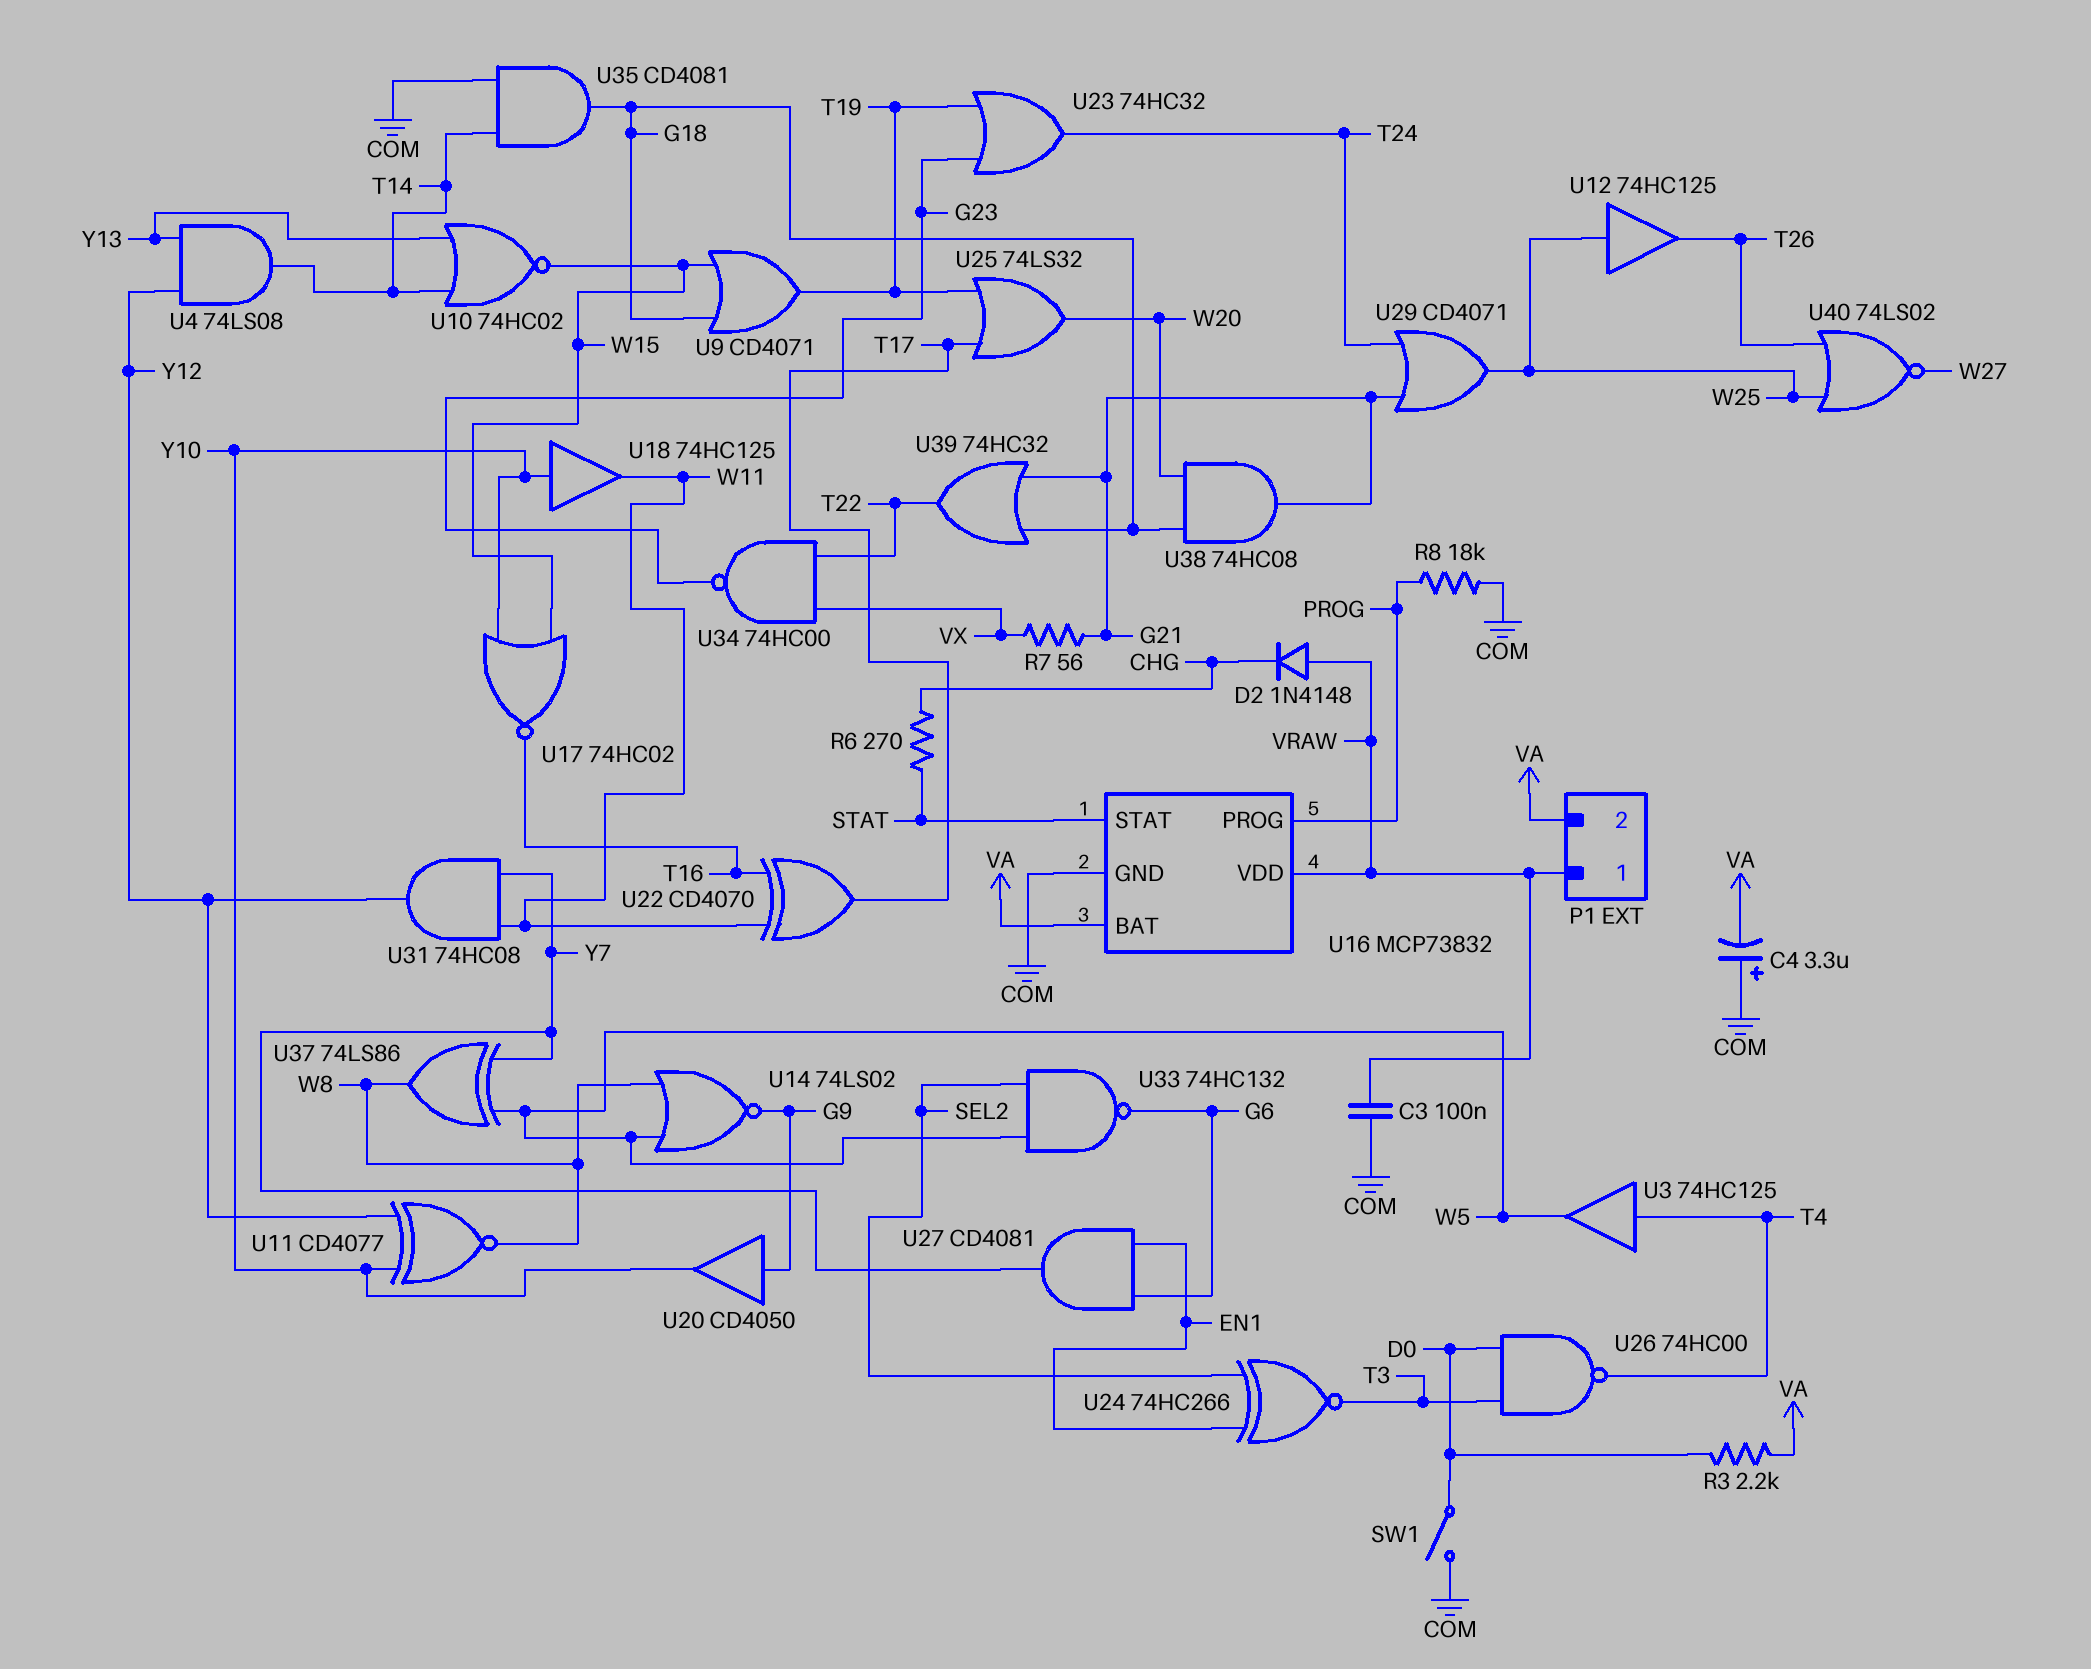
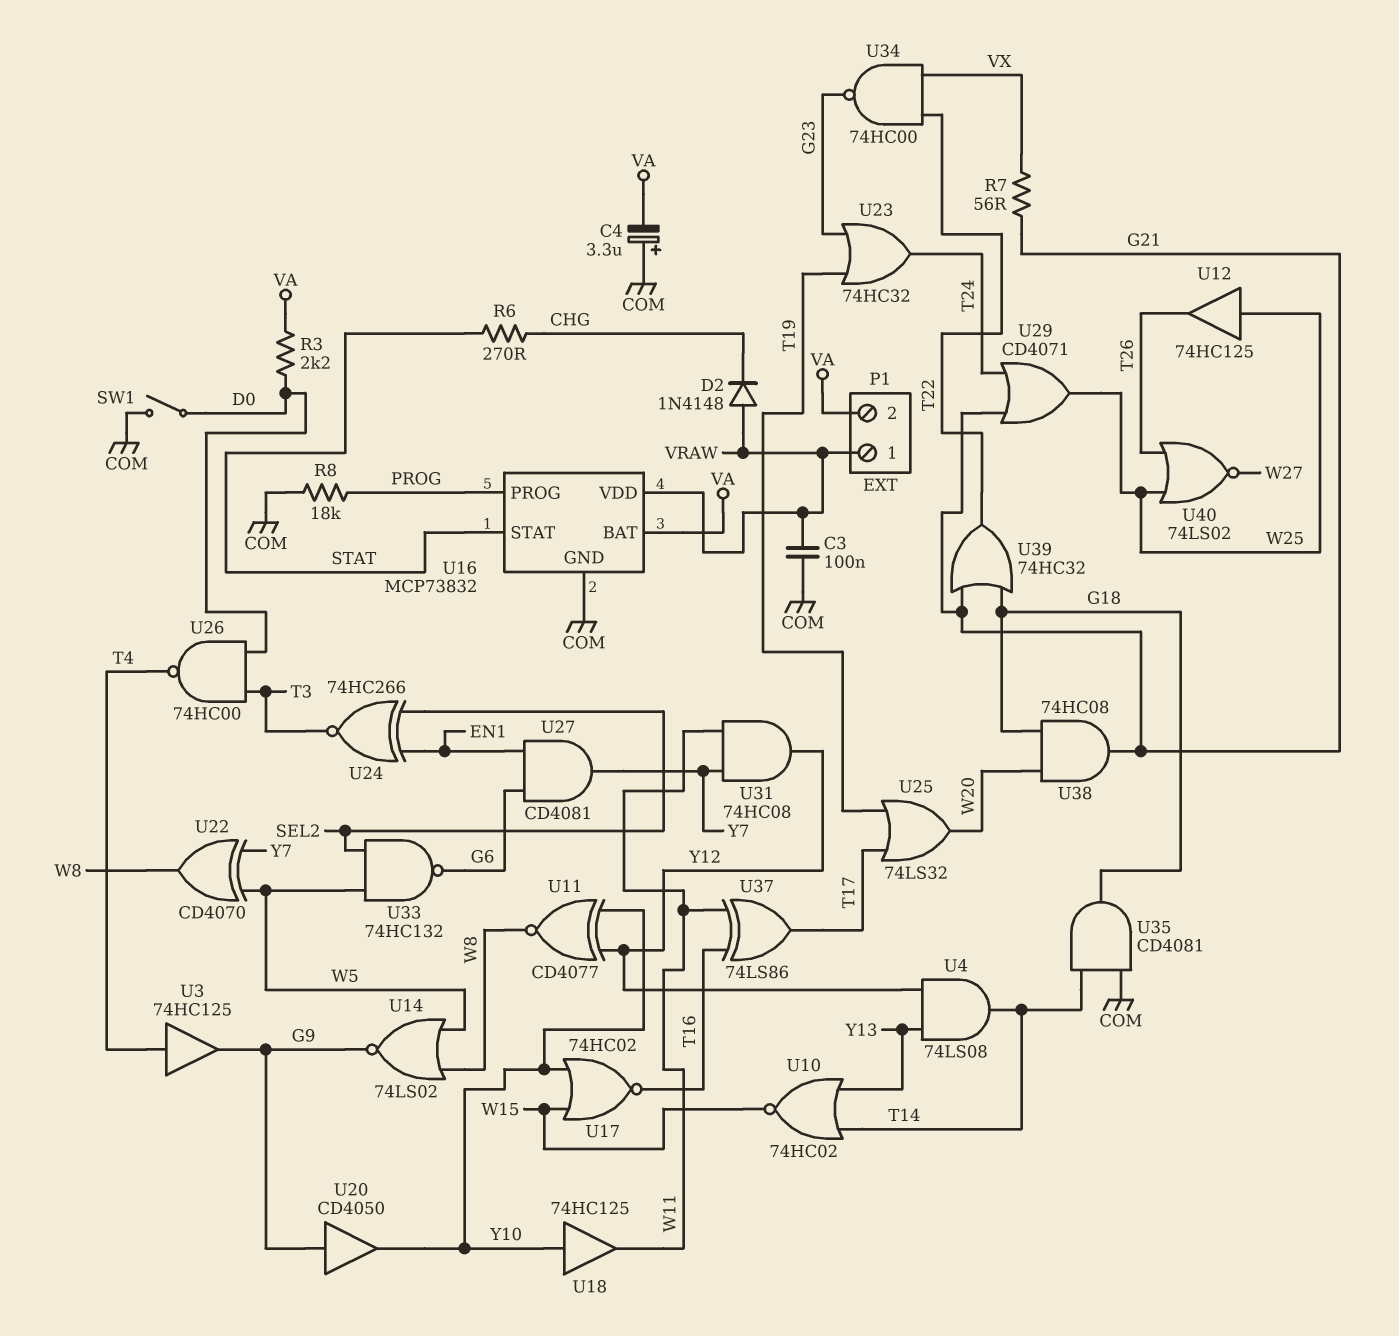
U3: buffer 74HC125 (in T4, out W5) -> buffer 74HC125 (in T4, out G9)
U9: OR CD4071 (in G18, in W15, out T19) -> none
U22: XOR CD4070 (in T16, in W11, out T17) -> XOR CD4070 (in W5, in Y7, out W8)
U37: XOR 74LS86 (in W5, in Y7, out W8) -> XOR 74LS86 (in T16, in W11, out T17)

